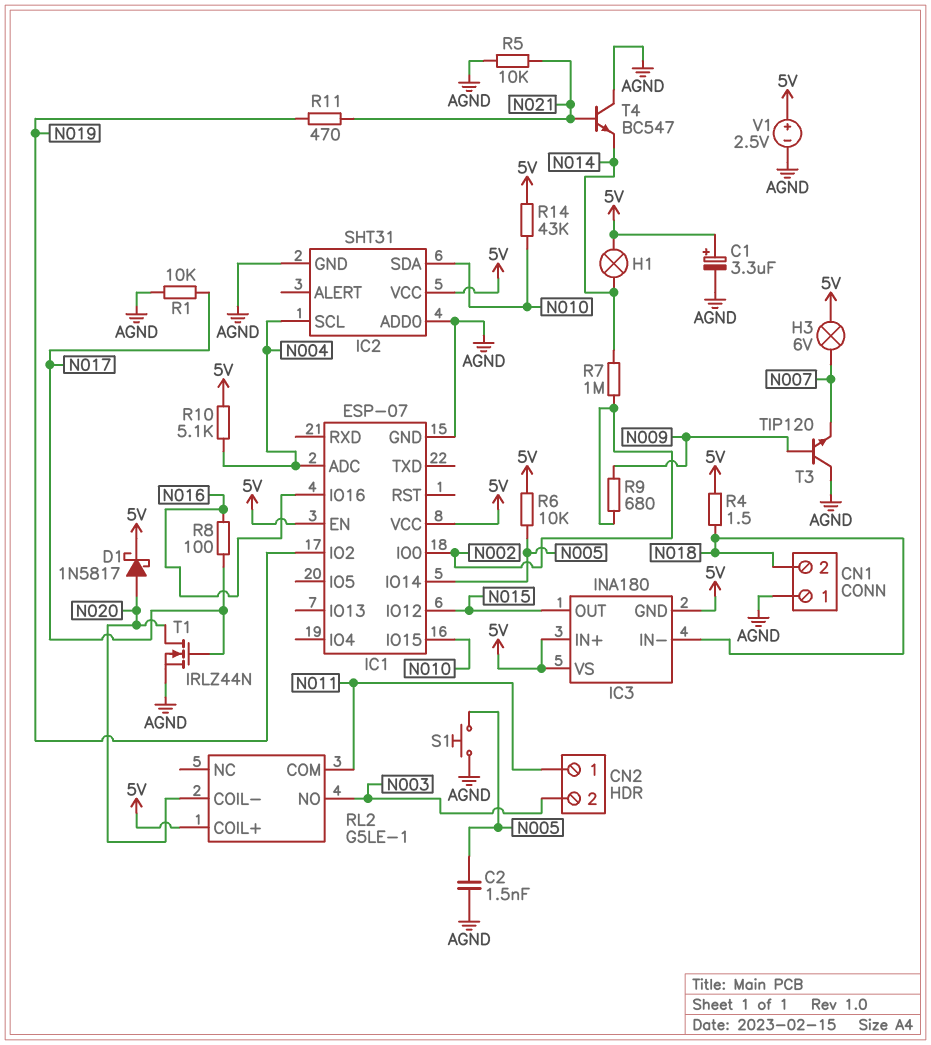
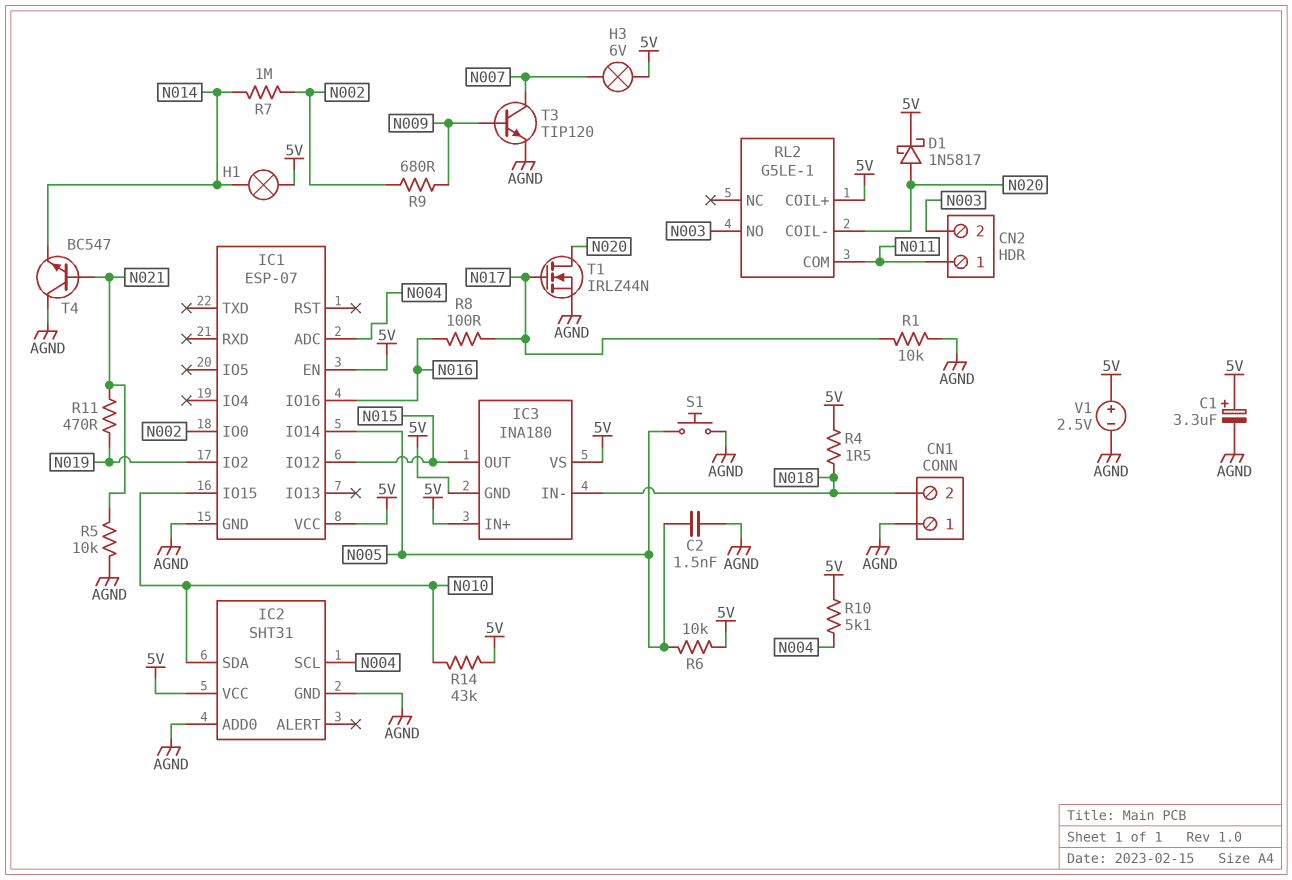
T3: NPN TIP120 (B N009, C AGND, E N007) -> NPN TIP120 (B N009, C N007, E AGND)

